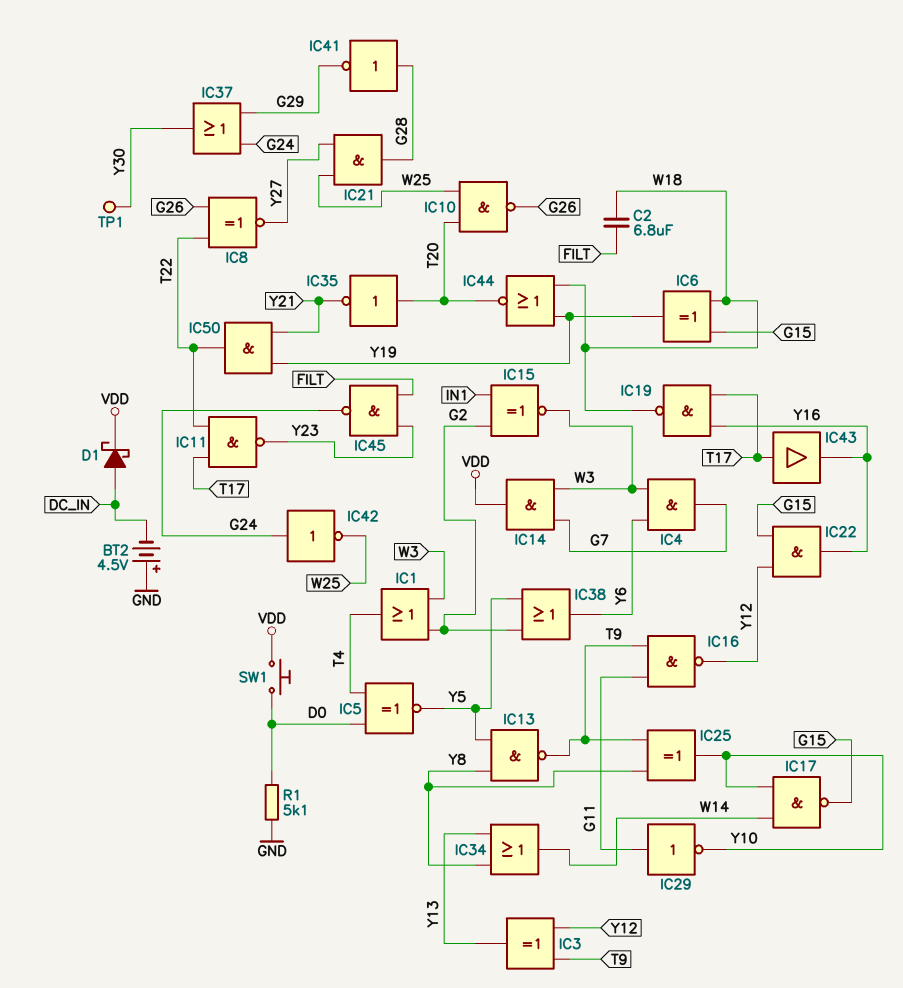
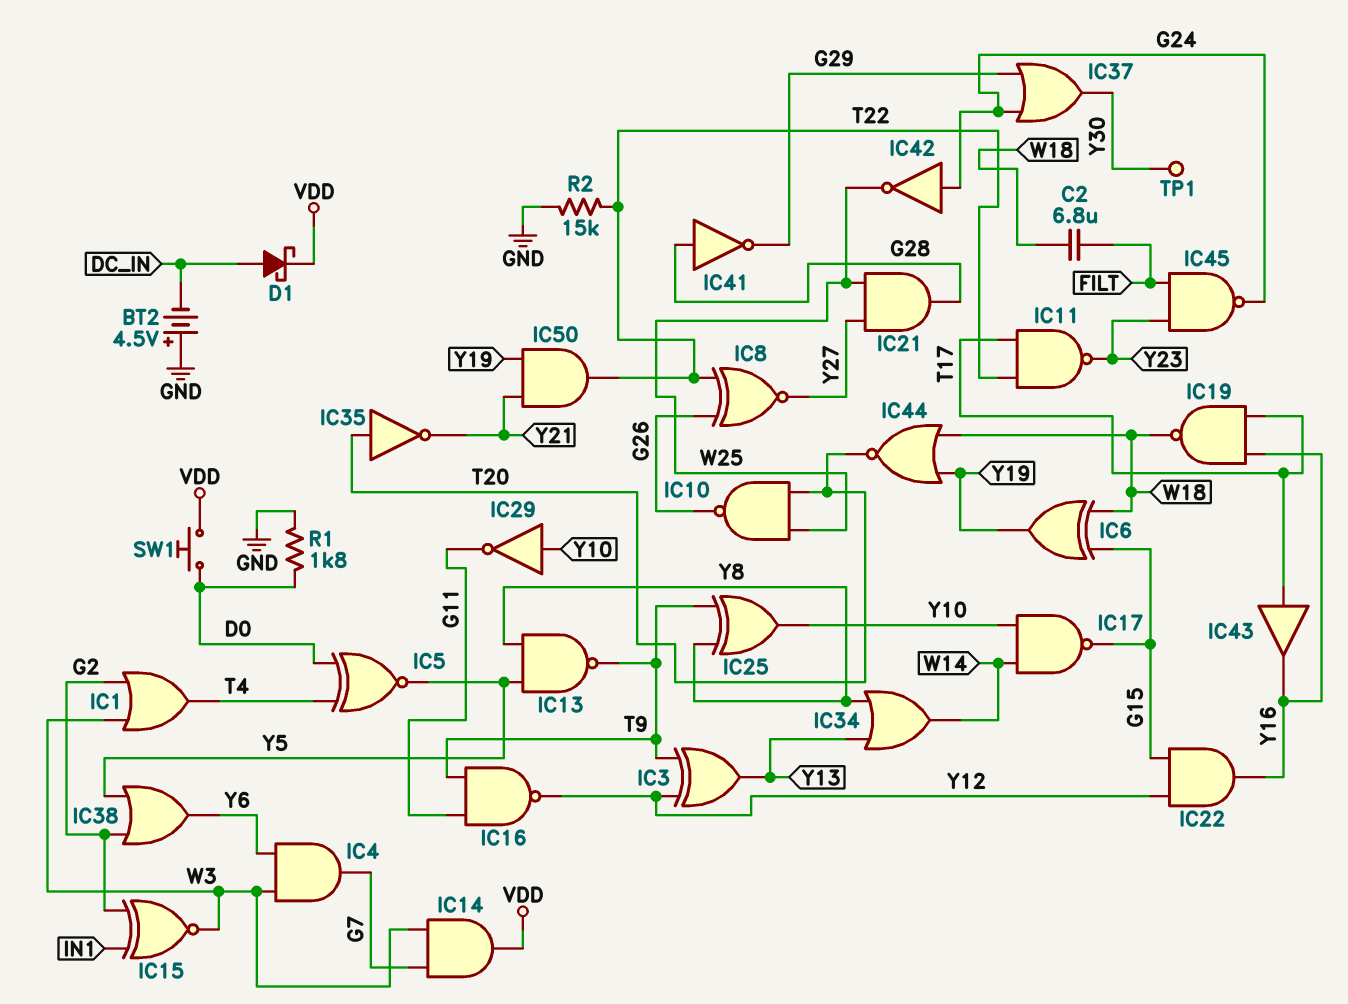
IC29: NOT (in G11, out Y10) -> NOT (in Y10, out G11)
R1: 5.1k (D0, GND) -> 1.8k (D0, GND)
R2: none -> 15k (GND, T22)

